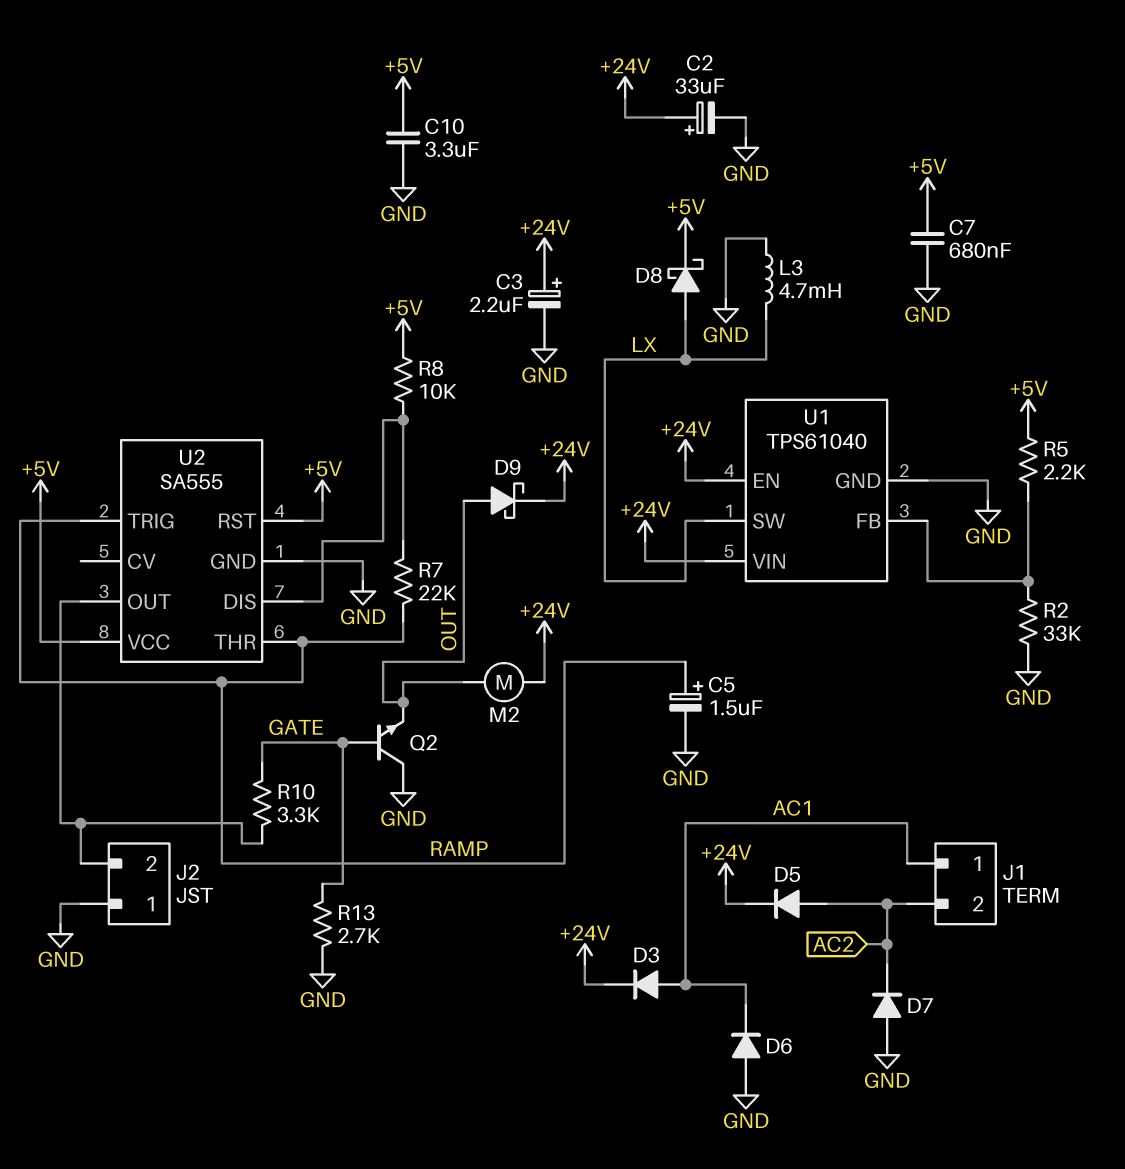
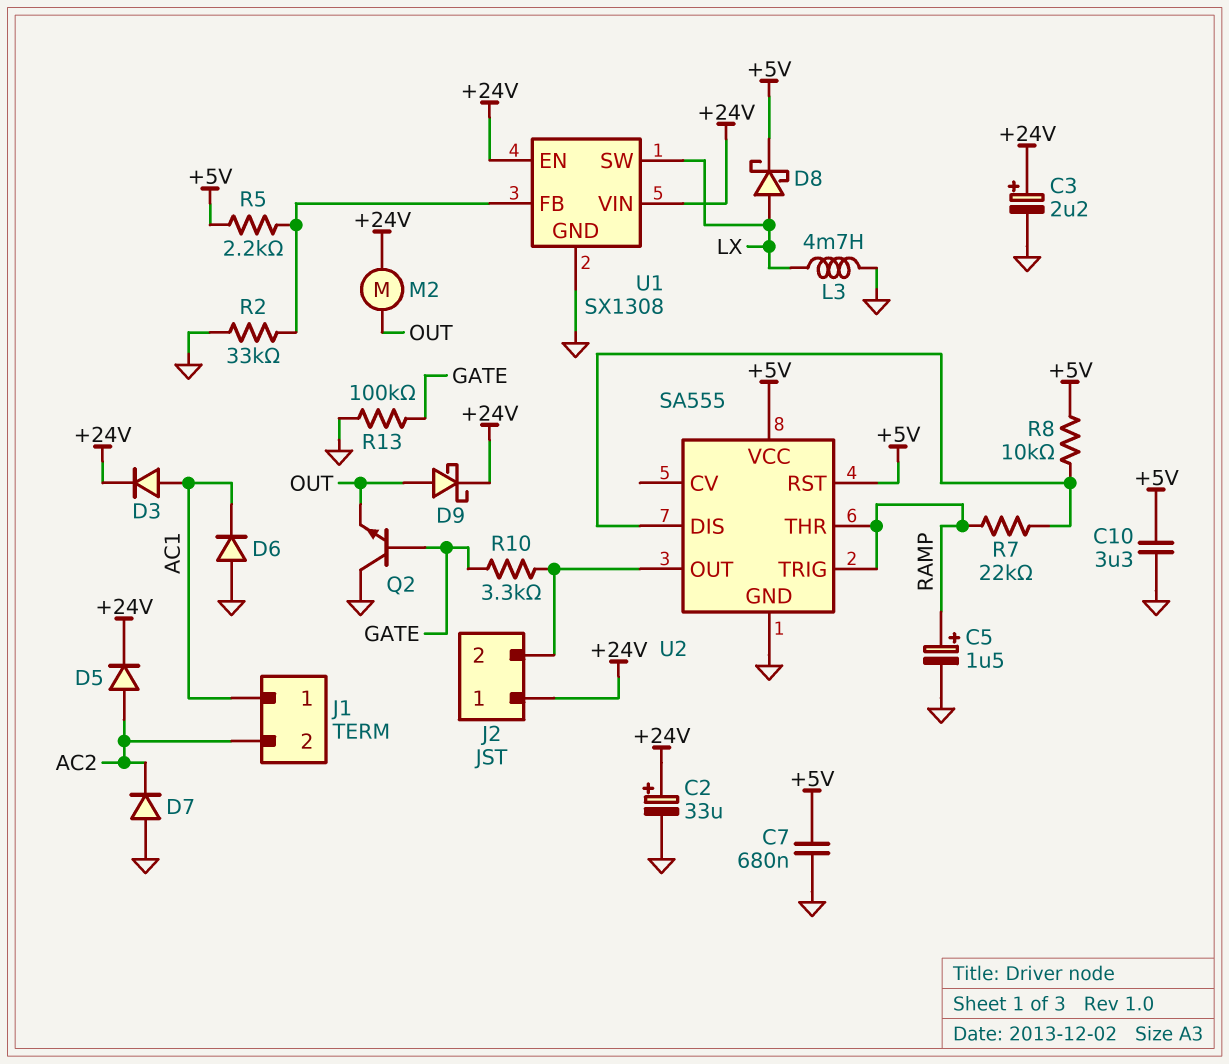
J2 pin 1: GND -> +24V
R13: 2.7k (GATE, GND) -> 100k (GATE, GND)
U1: TPS61040 -> SX1308

